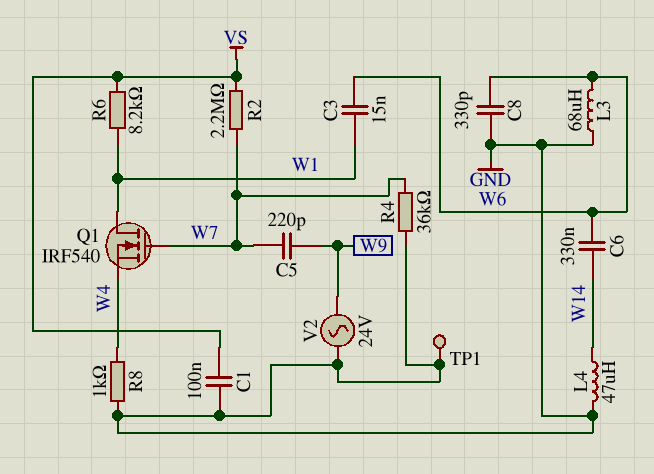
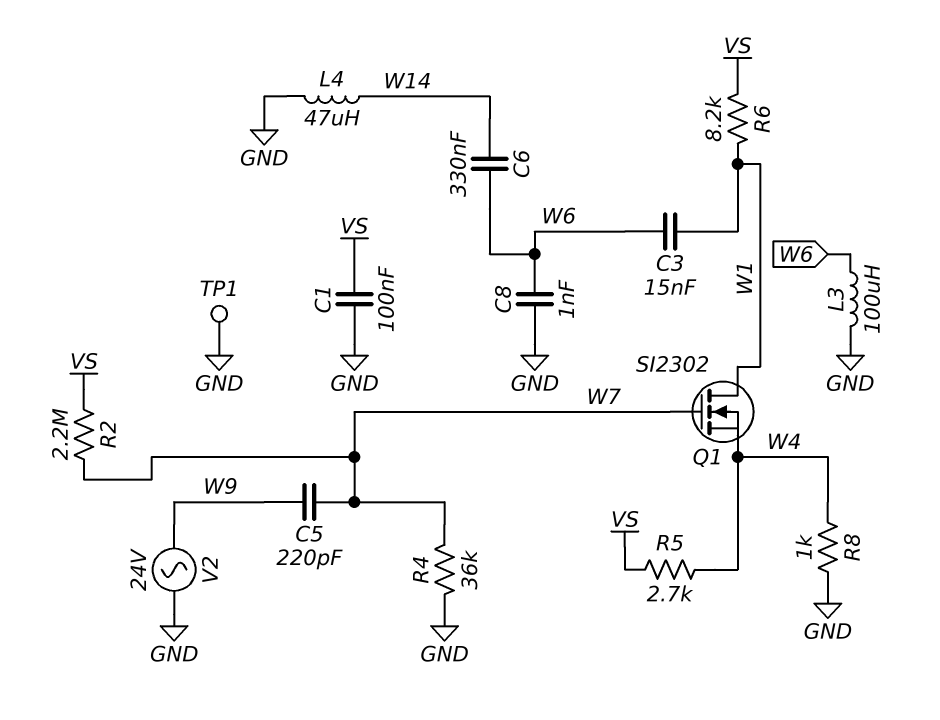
C8: 330pF (GND, W6) -> 1nF (GND, W6)
L3: 68uH (GND, W6) -> 100uH (GND, W6)
Q1: NMOS IRF540 (G W7, D W1, S W4) -> NMOS SI2302 (G W7, D W1, S W4)
R5: none -> 2.7k (VS, W4)

